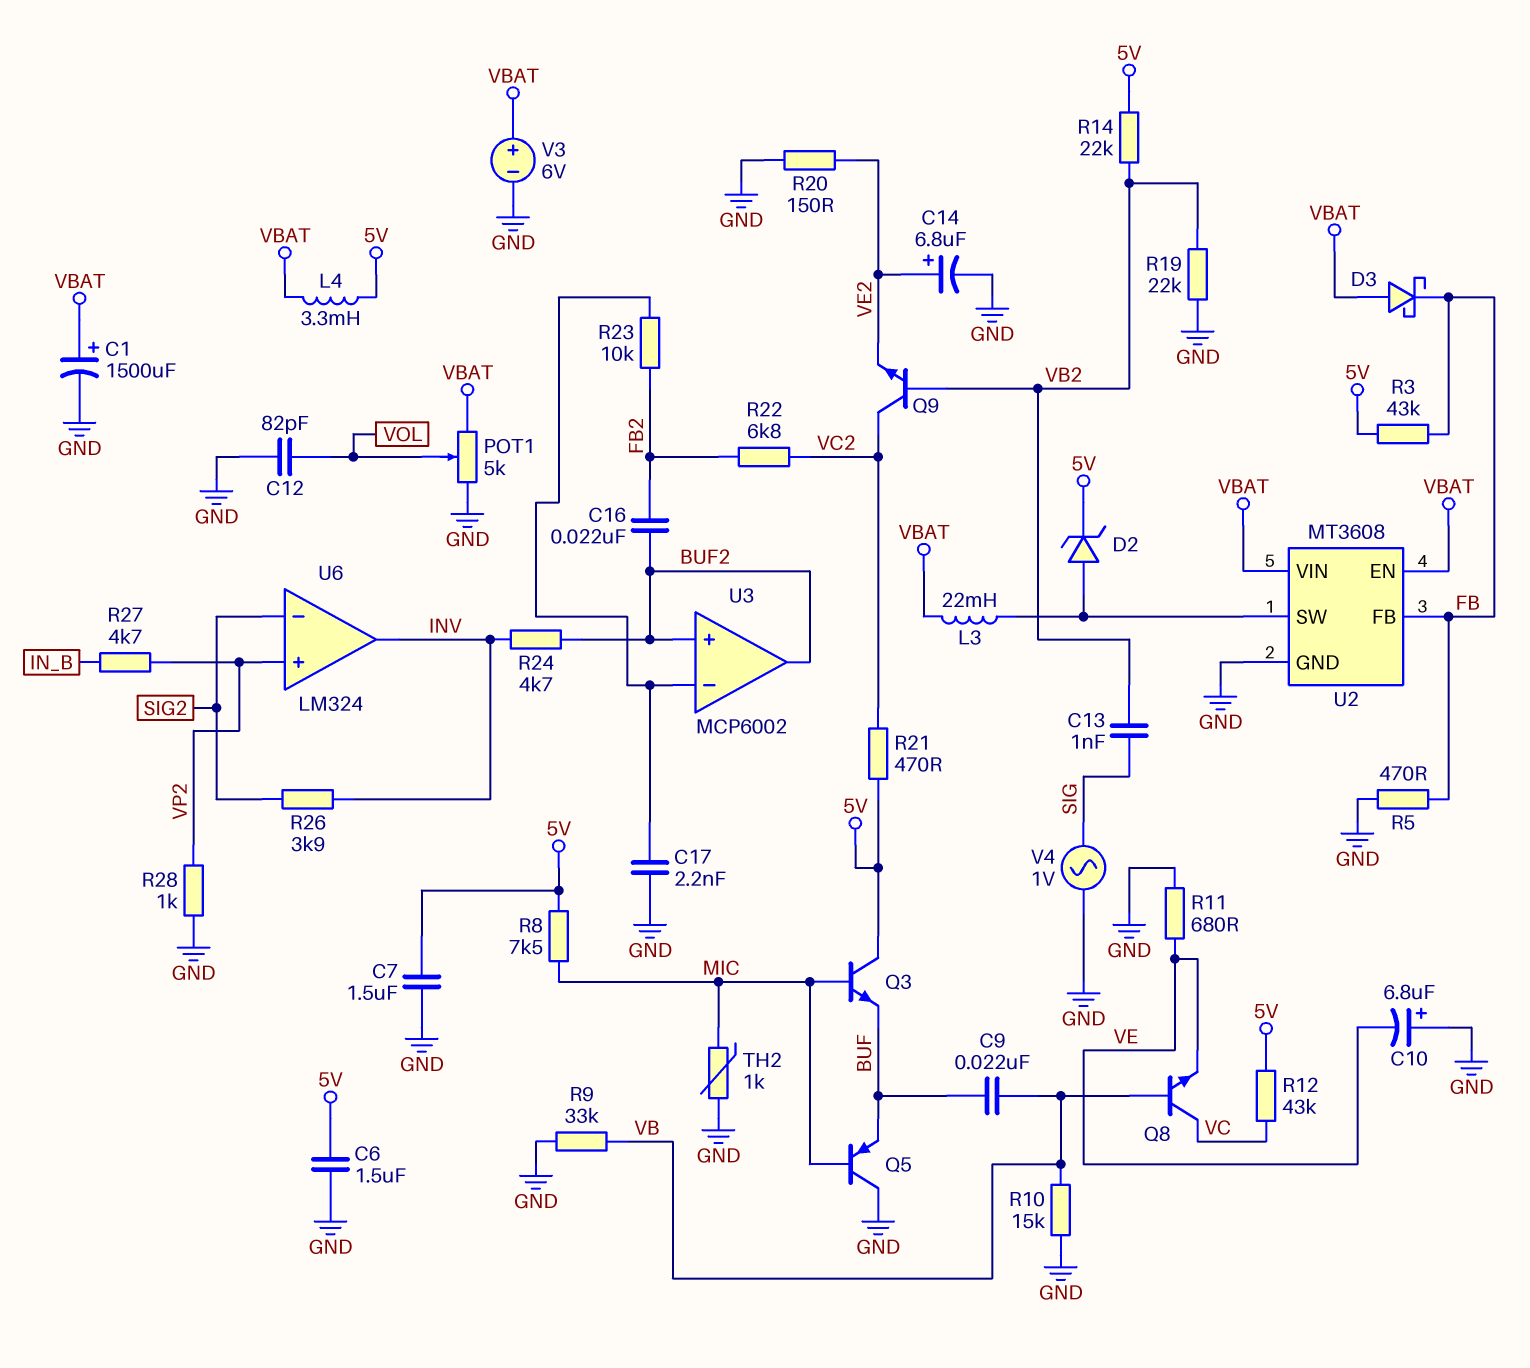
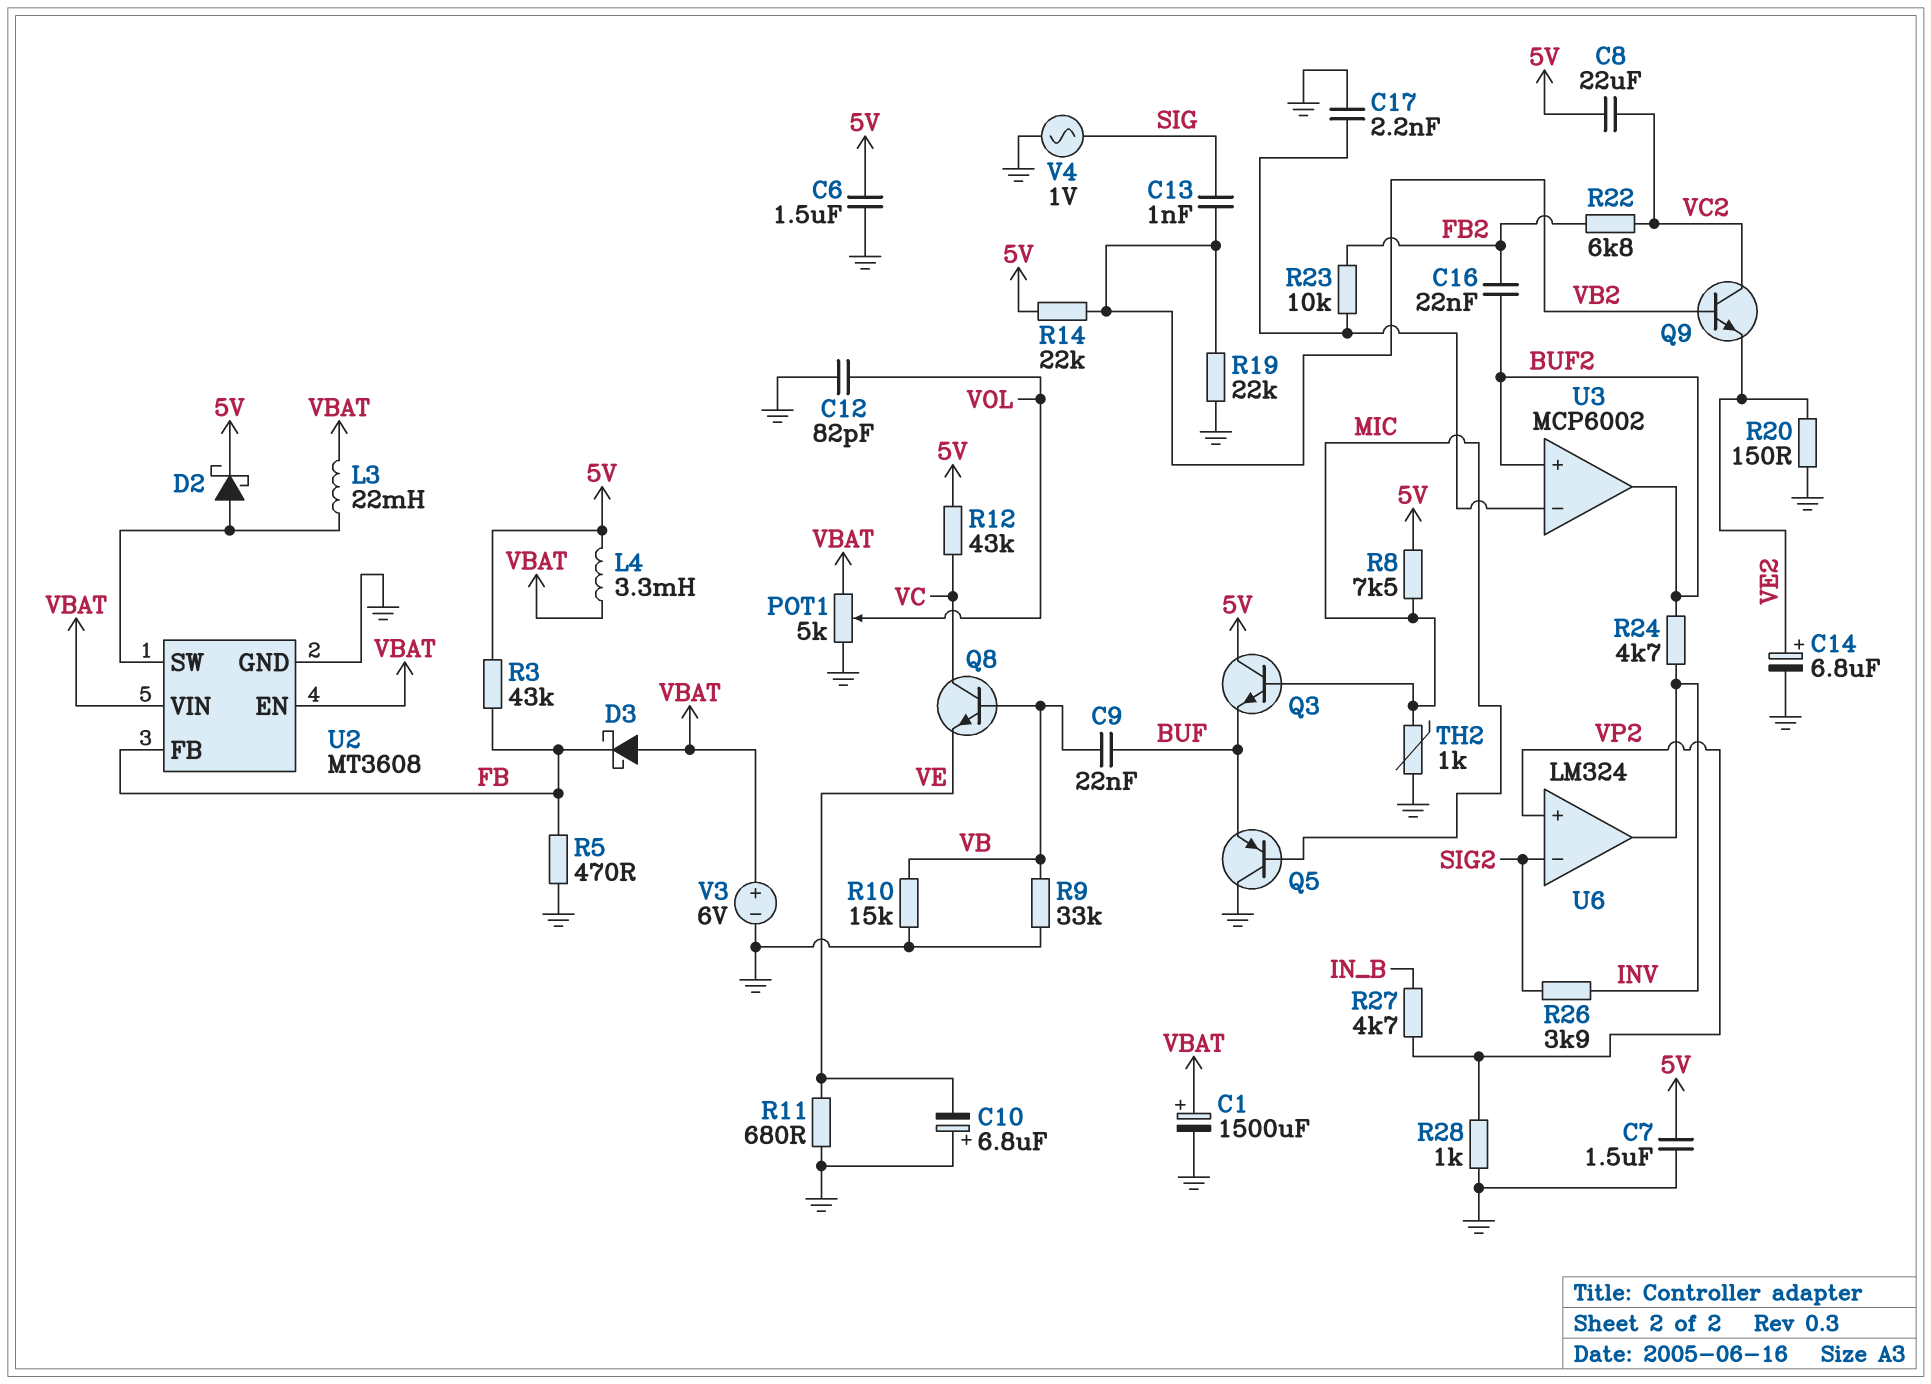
C8: none -> 22uF (5V, VC2)
D2: zener (A U2/SW, K 5V) -> schottky (A U2/SW, K 5V)
R21: 470 (5V, VC2) -> none

